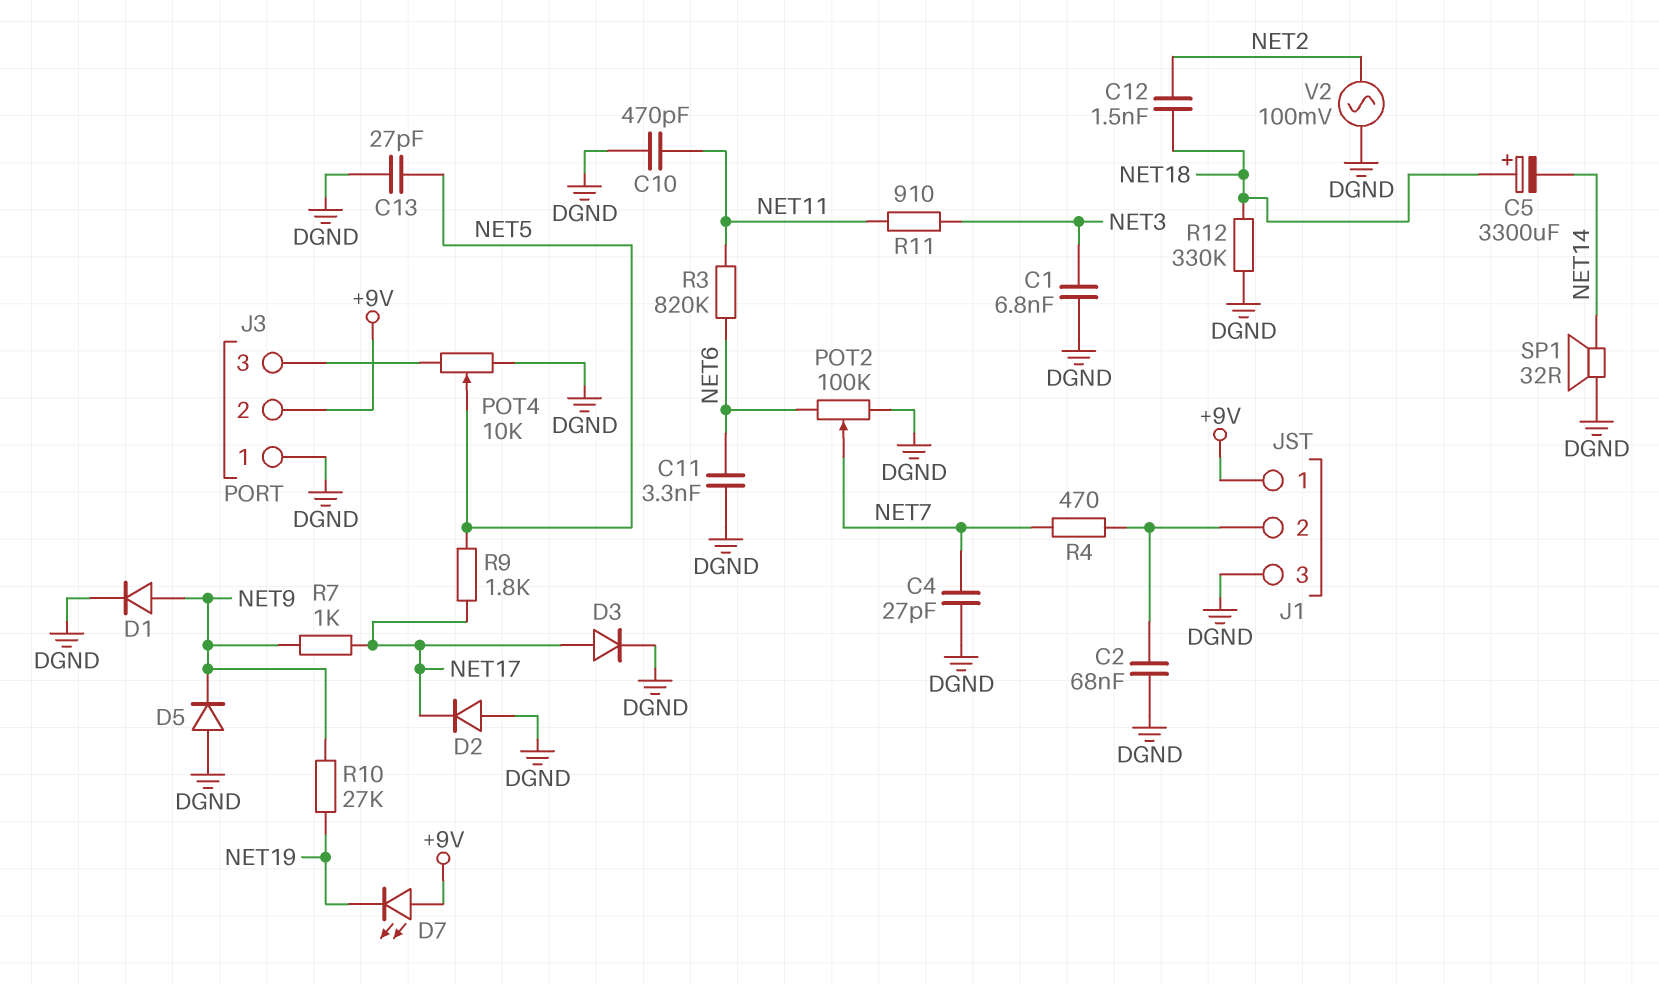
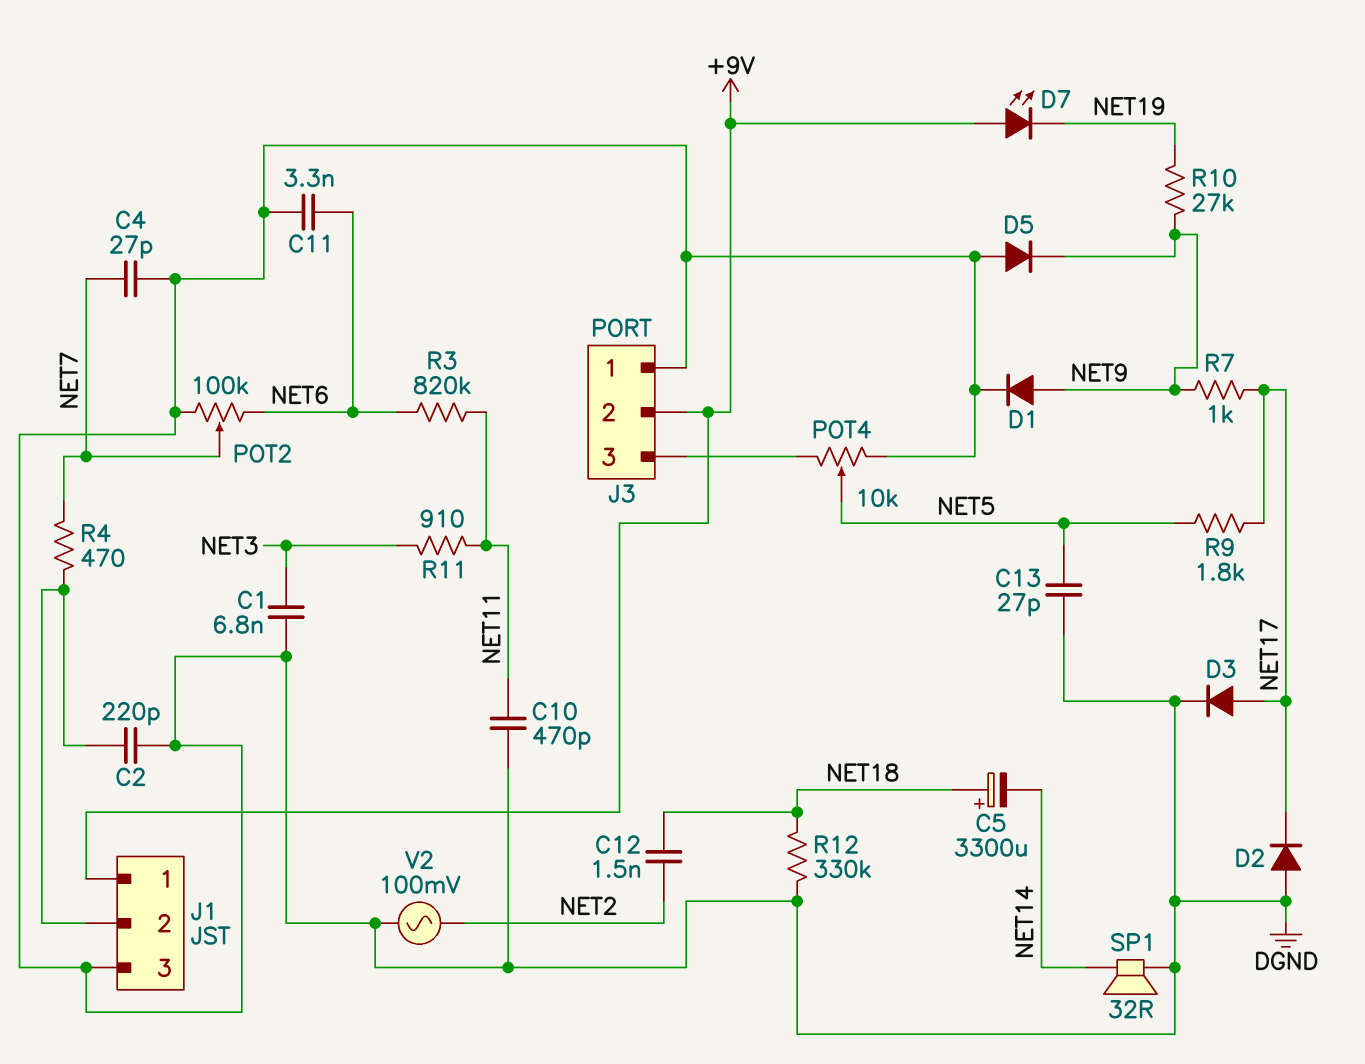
C2: 68nF (DGND, J1/2) -> 220pF (DGND, J1/2)

